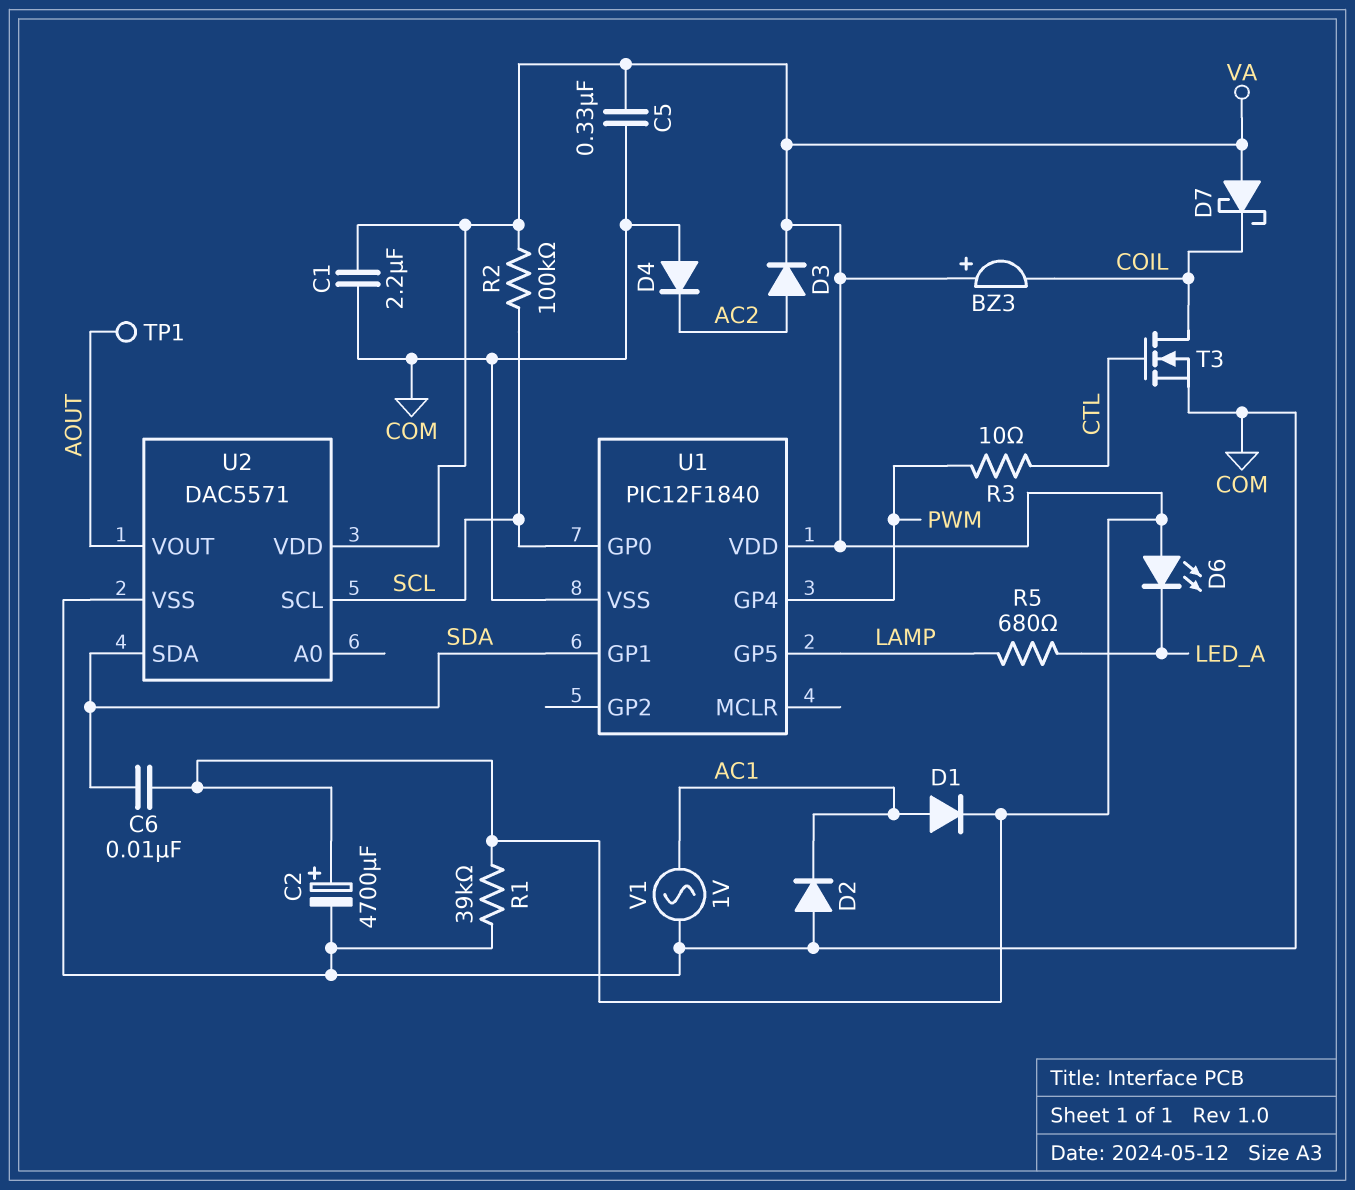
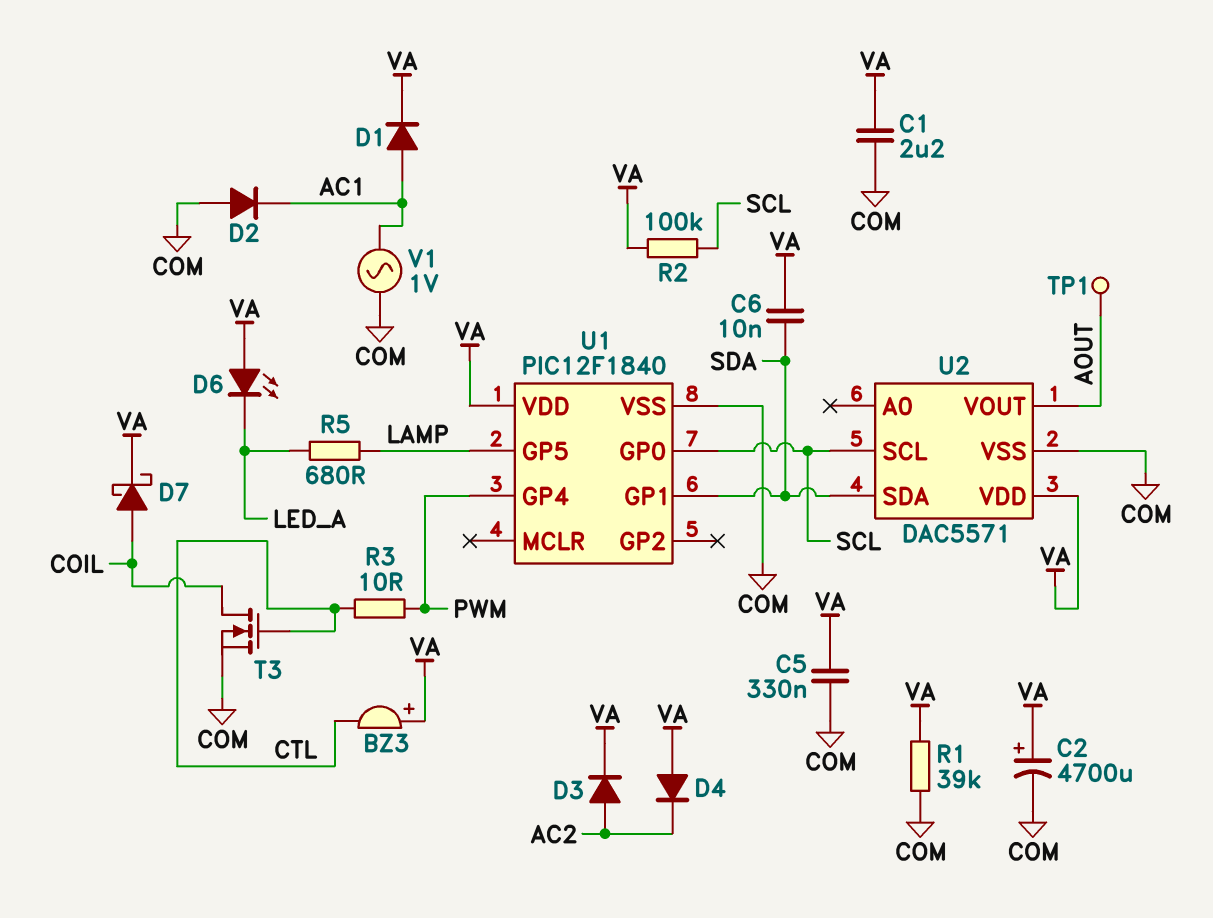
BZ3: buzzer (plus VA, minus COIL) -> buzzer (plus VA, minus CTL)
D4: diode (A COM, K AC2) -> diode (A VA, K AC2)
D7: schottky (A VA, K COIL) -> schottky (A COIL, K VA)

